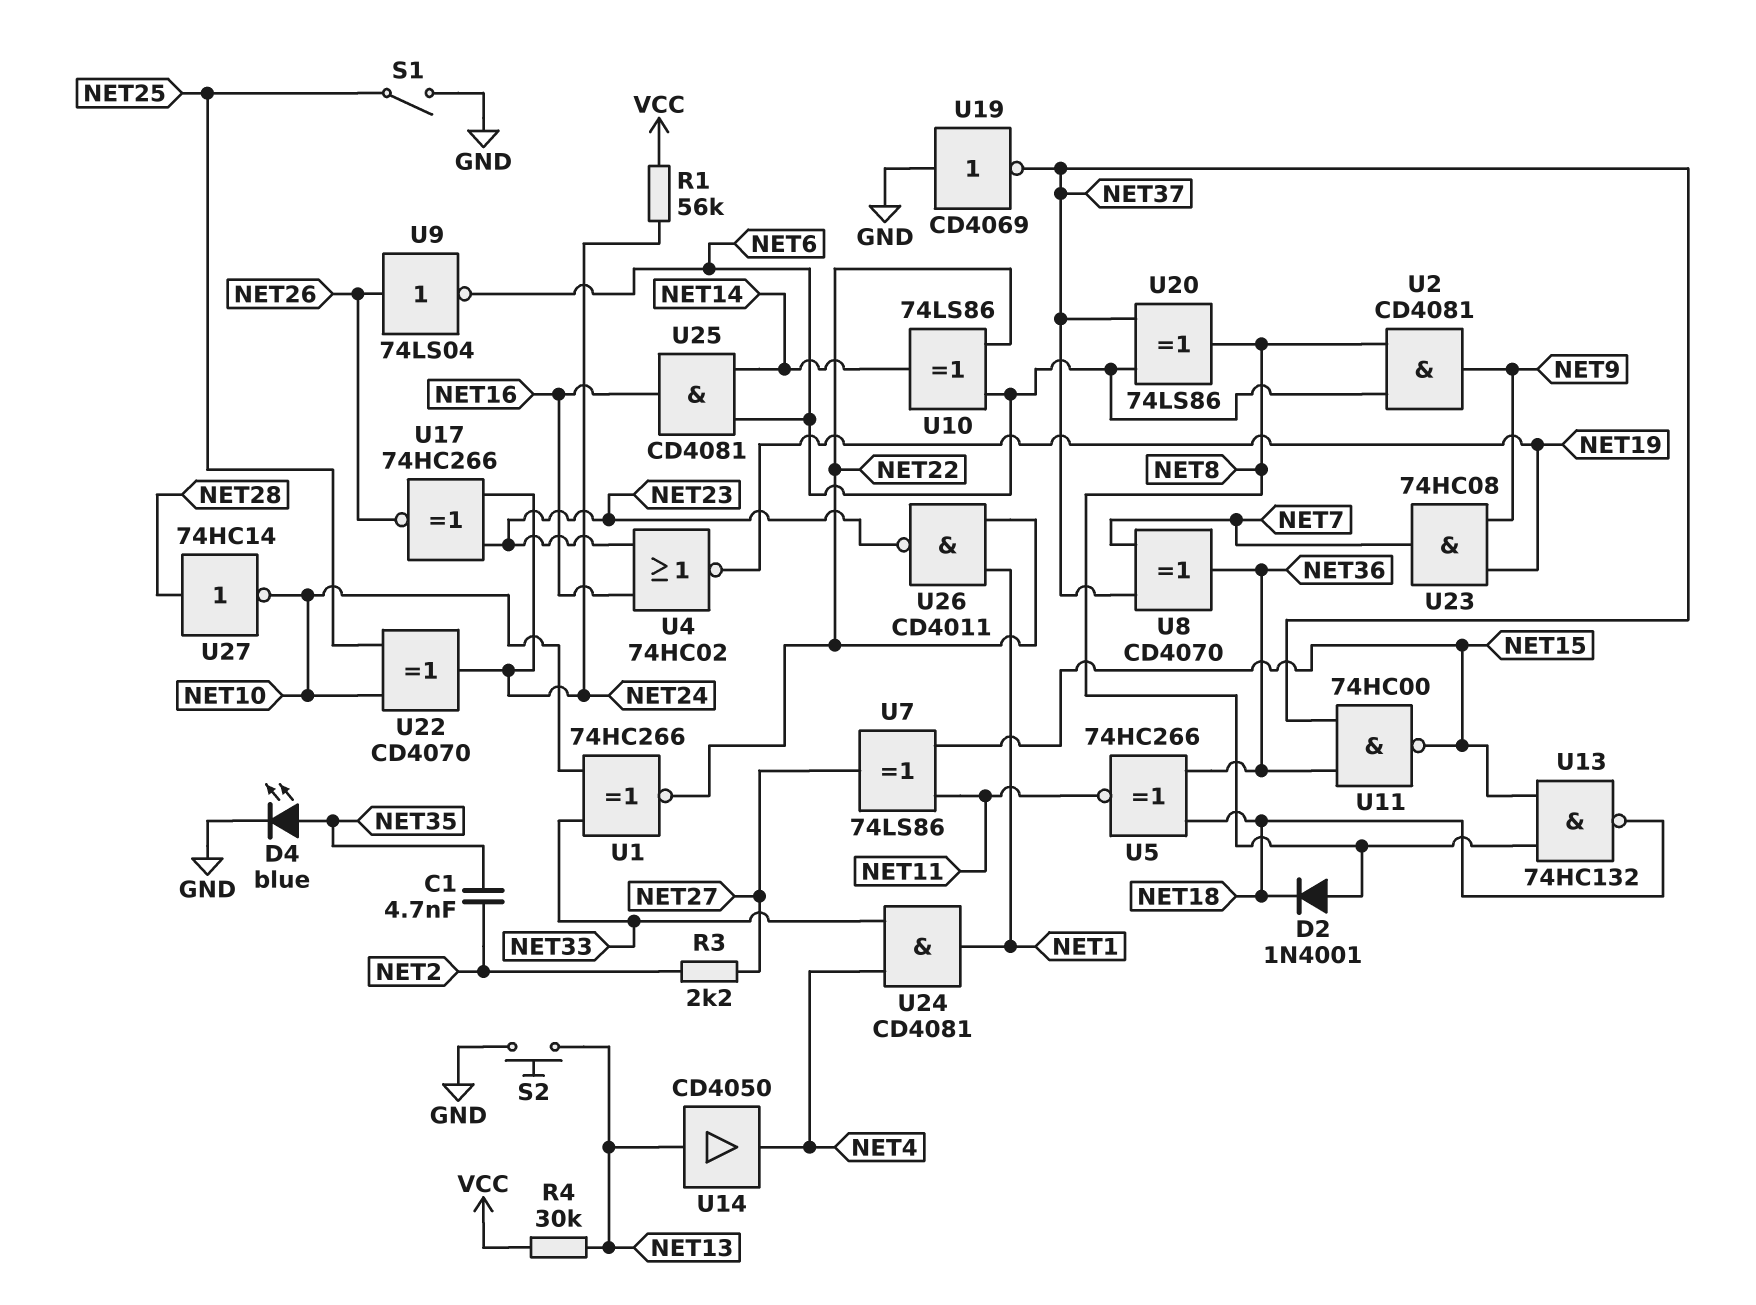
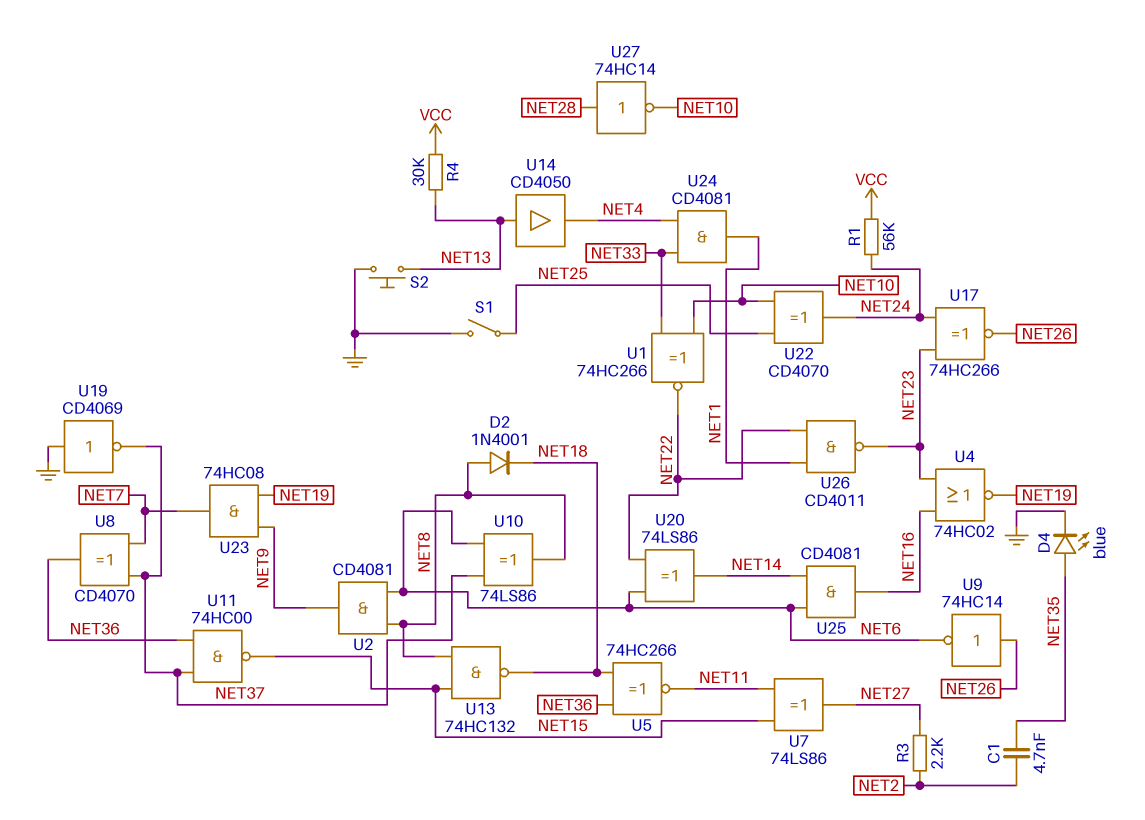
U9: NOT 74LS04 (in NET26, out NET6) -> NOT 74HC14 (in NET26, out NET6)
U10: XOR 74LS86 (in NET6, in NET22, out NET14) -> XOR 74LS86 (in NET6, in NET37, out NET8)
U20: XOR 74LS86 (in NET6, in NET37, out NET8) -> XOR 74LS86 (in NET6, in NET22, out NET14)

